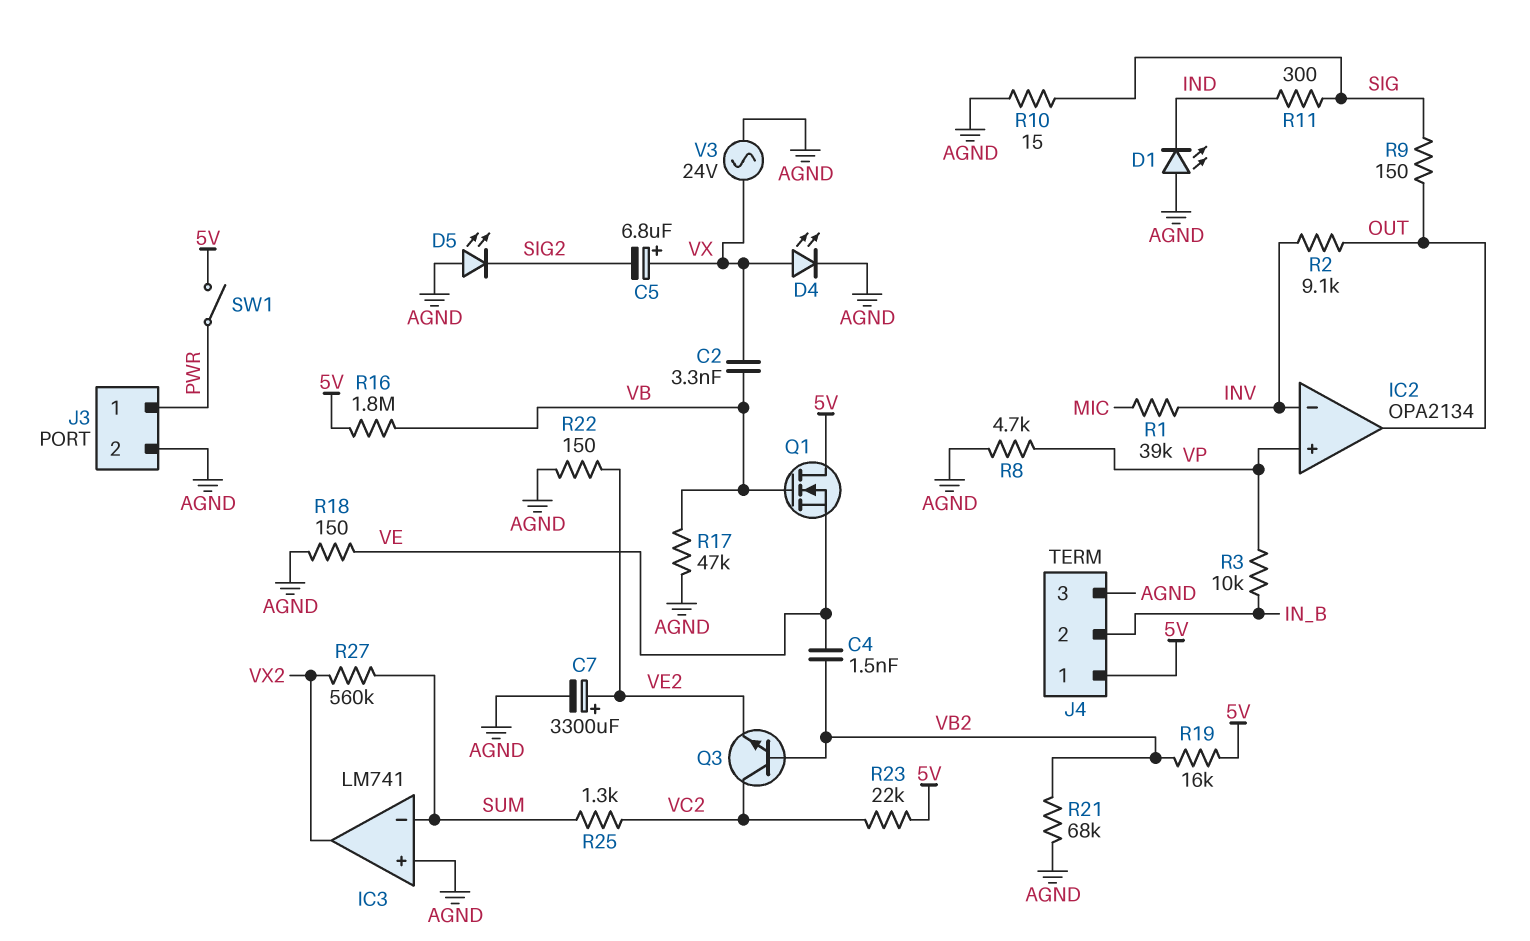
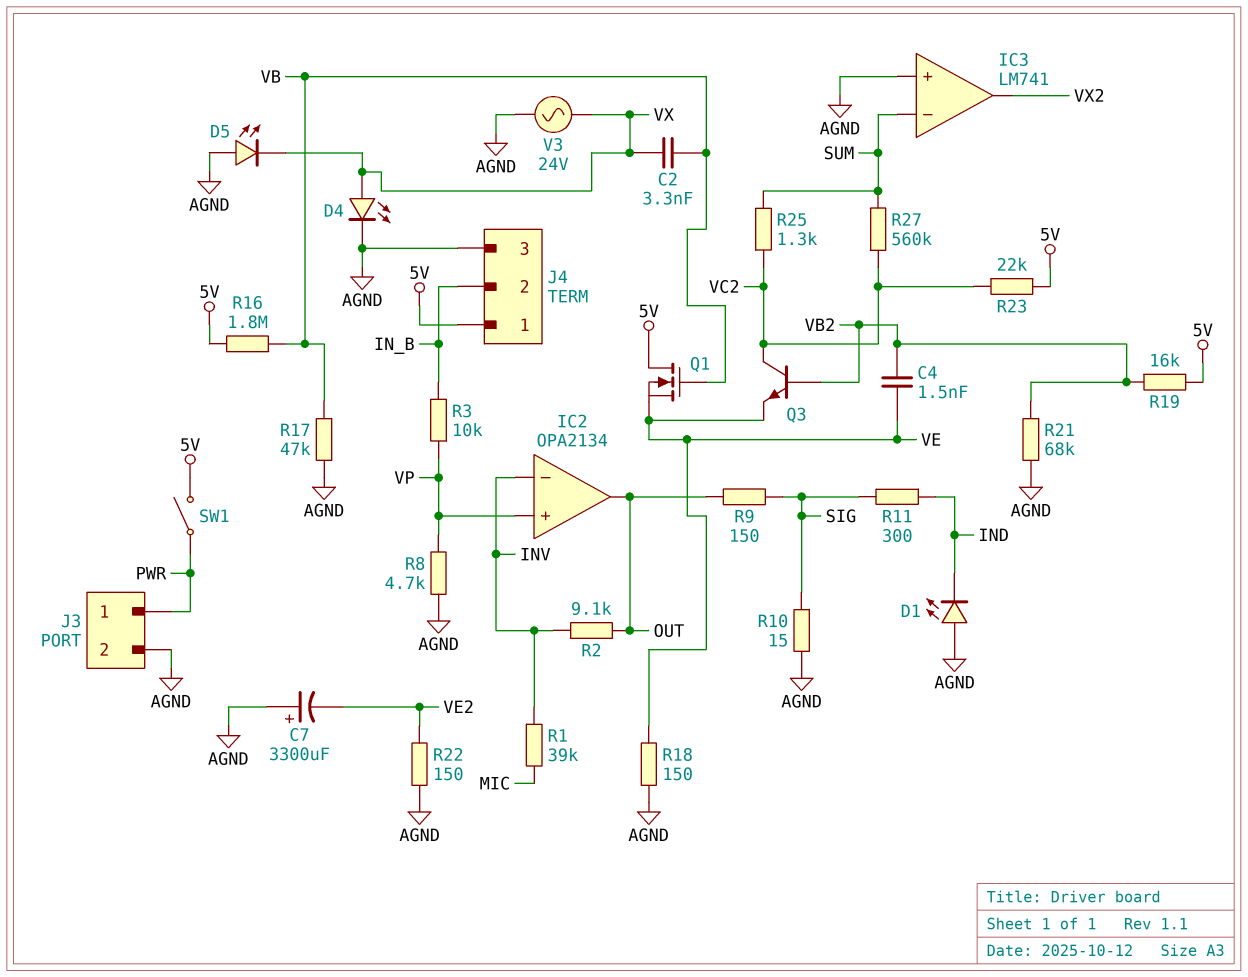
C5: 6.8uF (plus VX, minus SIG2) -> none
C7: 3300uF (plus VE2, minus AGND) -> 3300uF (plus AGND, minus VE2)
D5: LED (A AGND, K SIG2) -> LED (A AGND, K VX)
Q3: NPN (B VB2, C VC2, E VE2) -> NPN (B VB2, C VC2, E VE)
R27: 560k (SUM, VX2) -> 560k (SUM, VC2)

